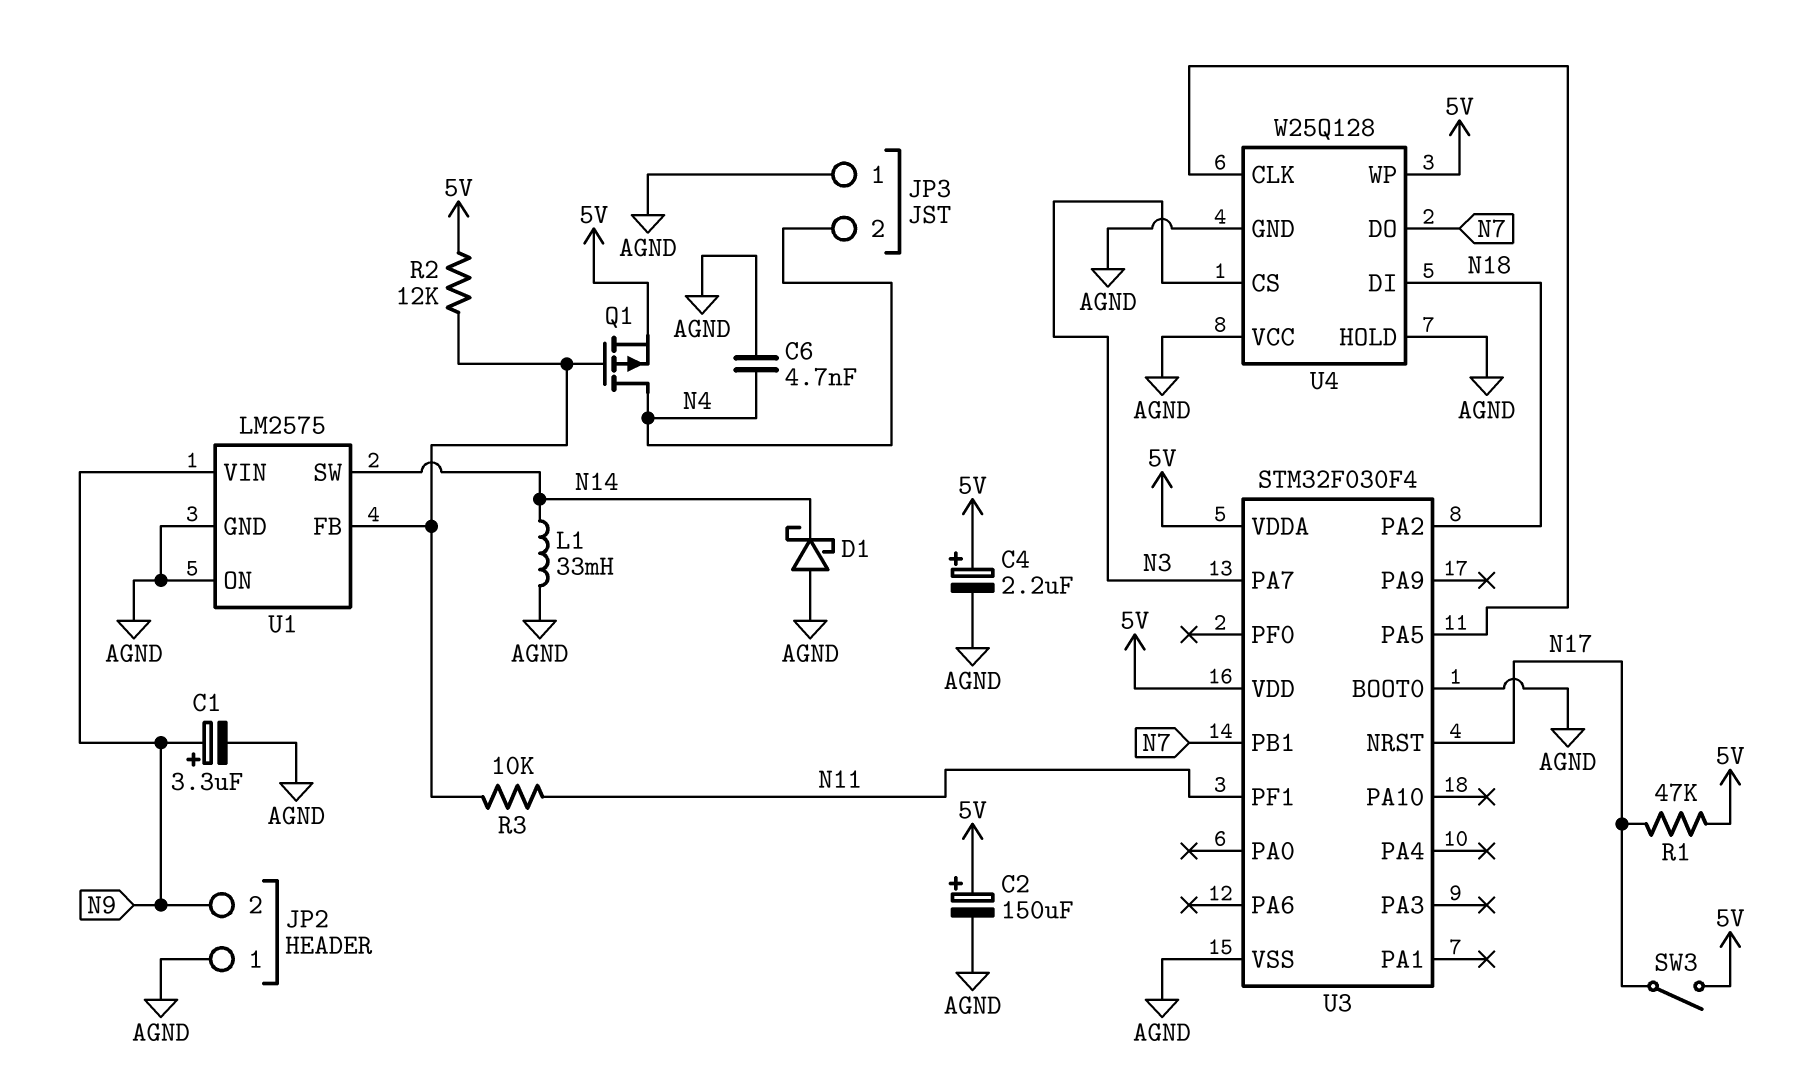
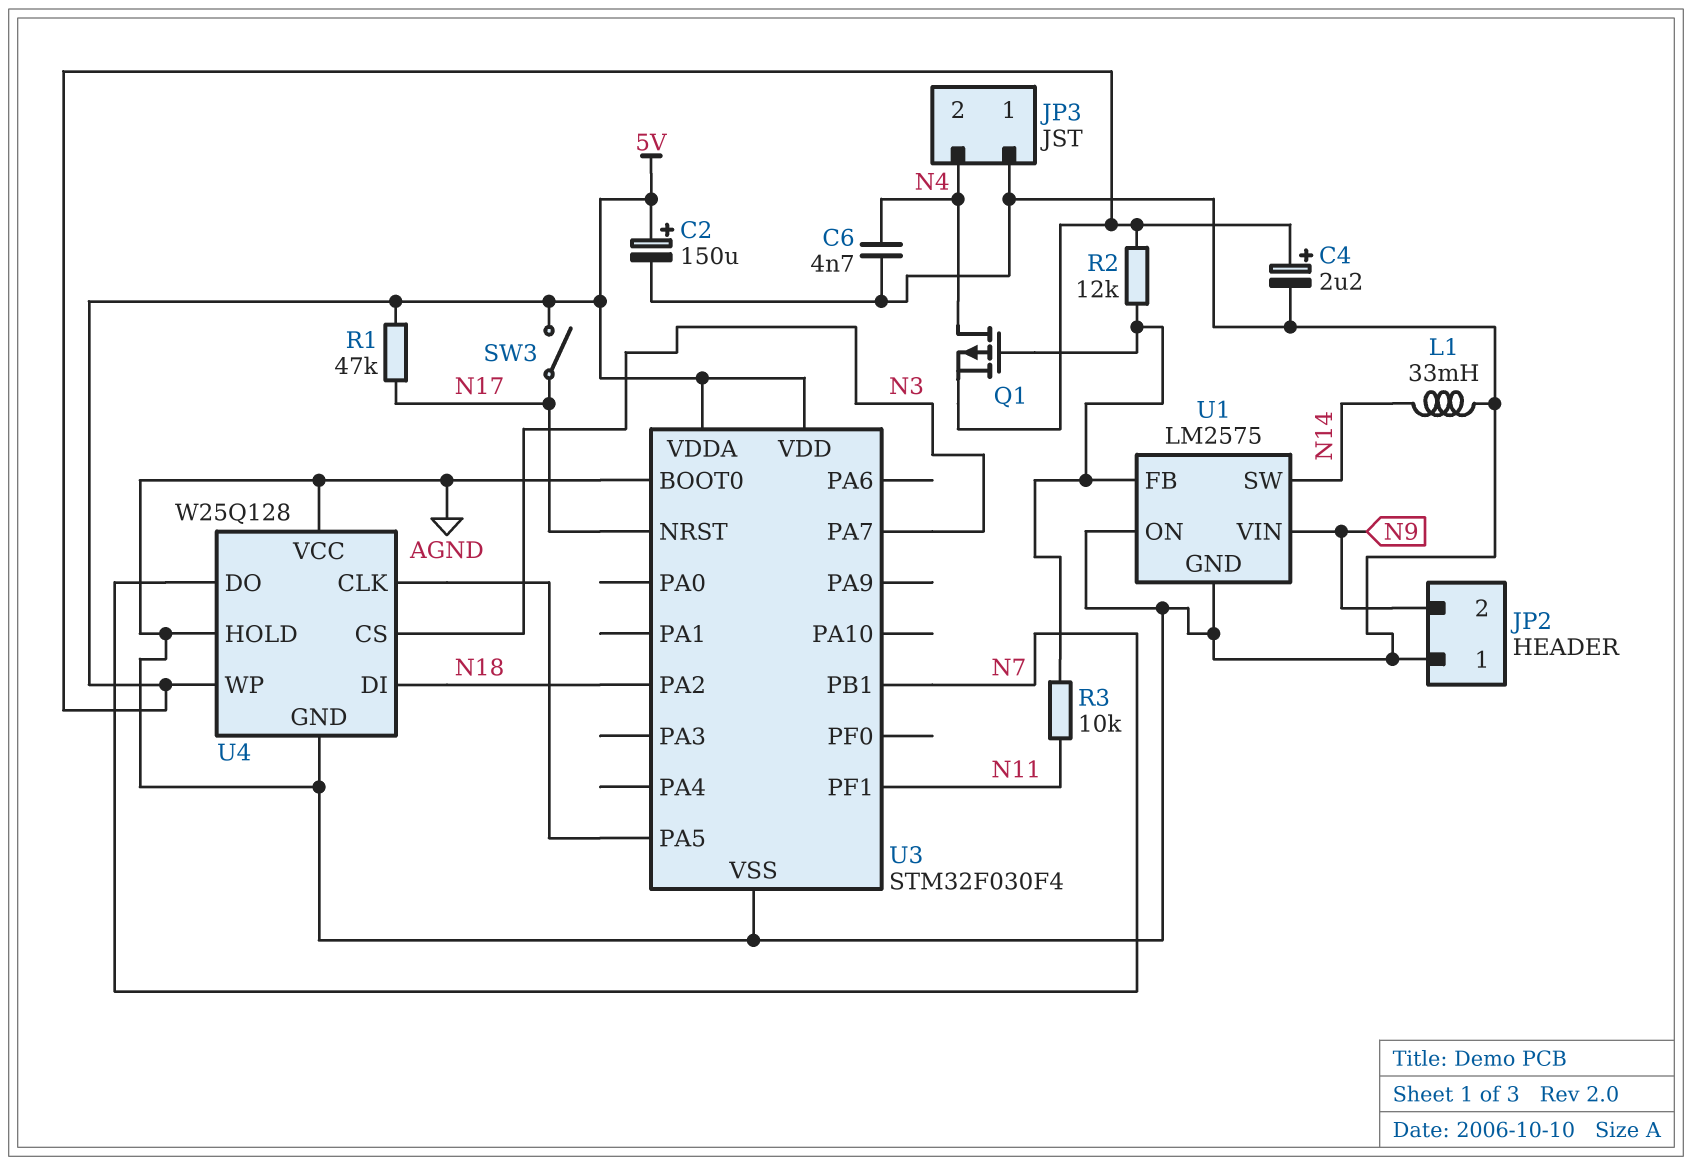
C1: 3.3uF (plus N9, minus AGND) -> none
D1: schottky (A AGND, K N14) -> none

